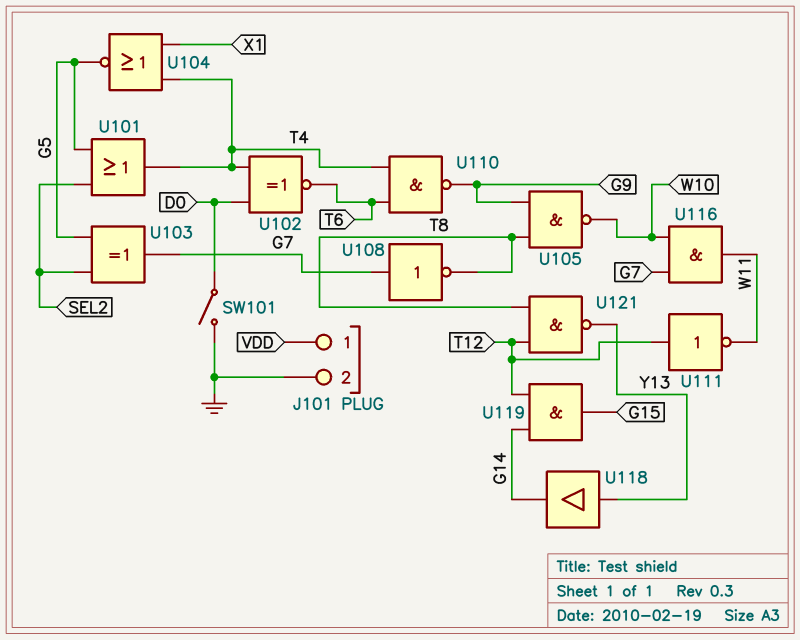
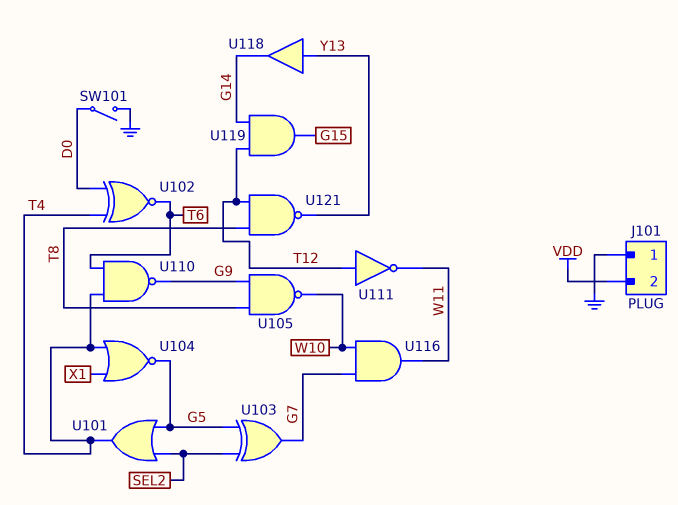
J101 pin 1: VDD -> GND
J101 pin 2: GND -> VDD
U108: NOT (in G7, out T8) -> none

